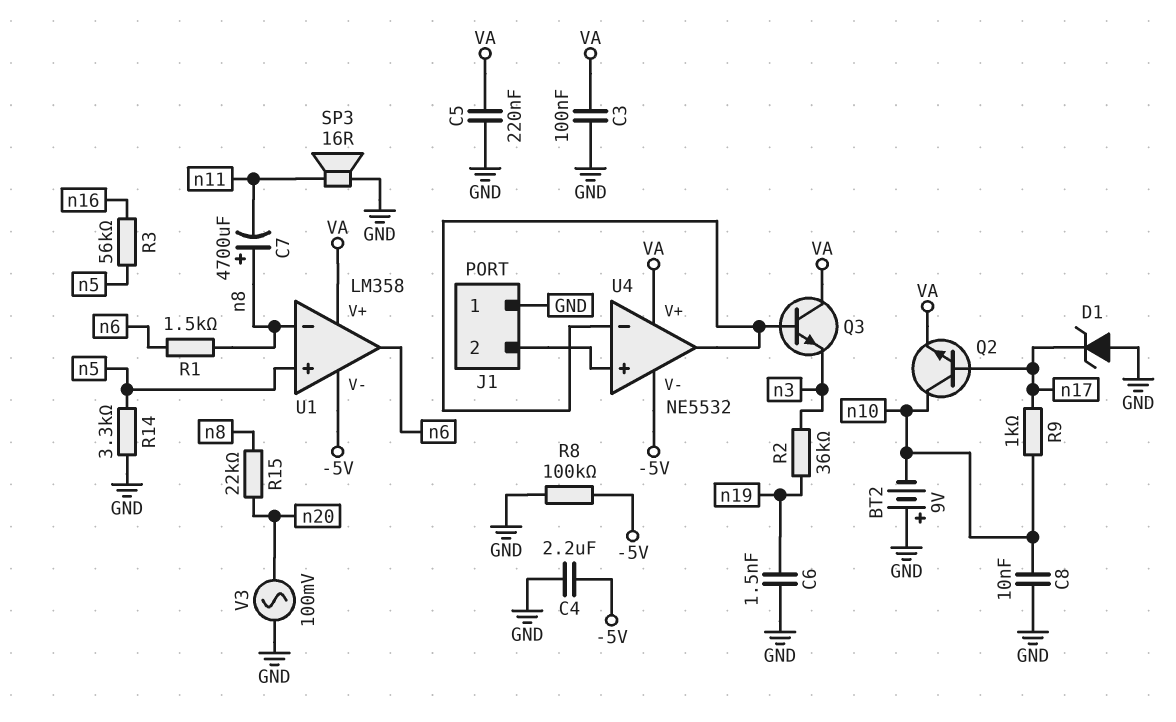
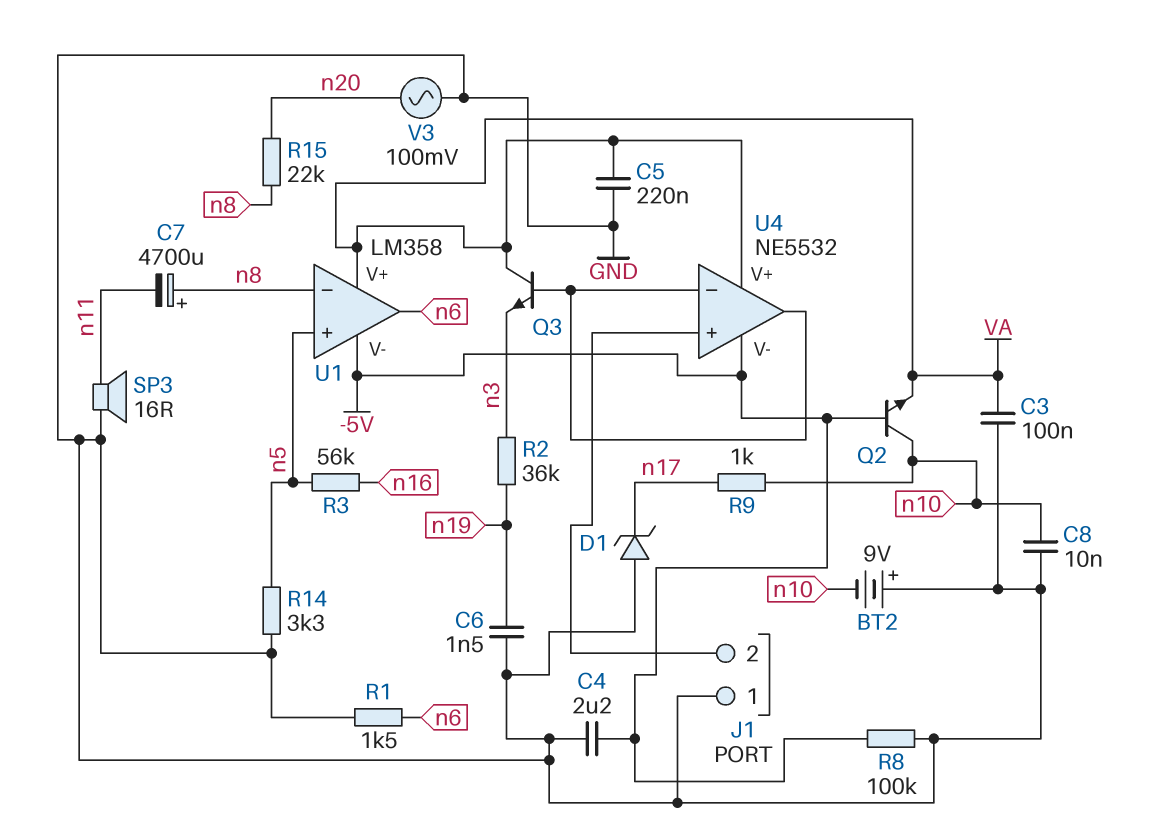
Q2: NPN (B n17, C n10, E VA) -> NPN (B -5V, C n10, E VA)
R1: 1.5k (n6, n8) -> 1.5k (GND, n6)

